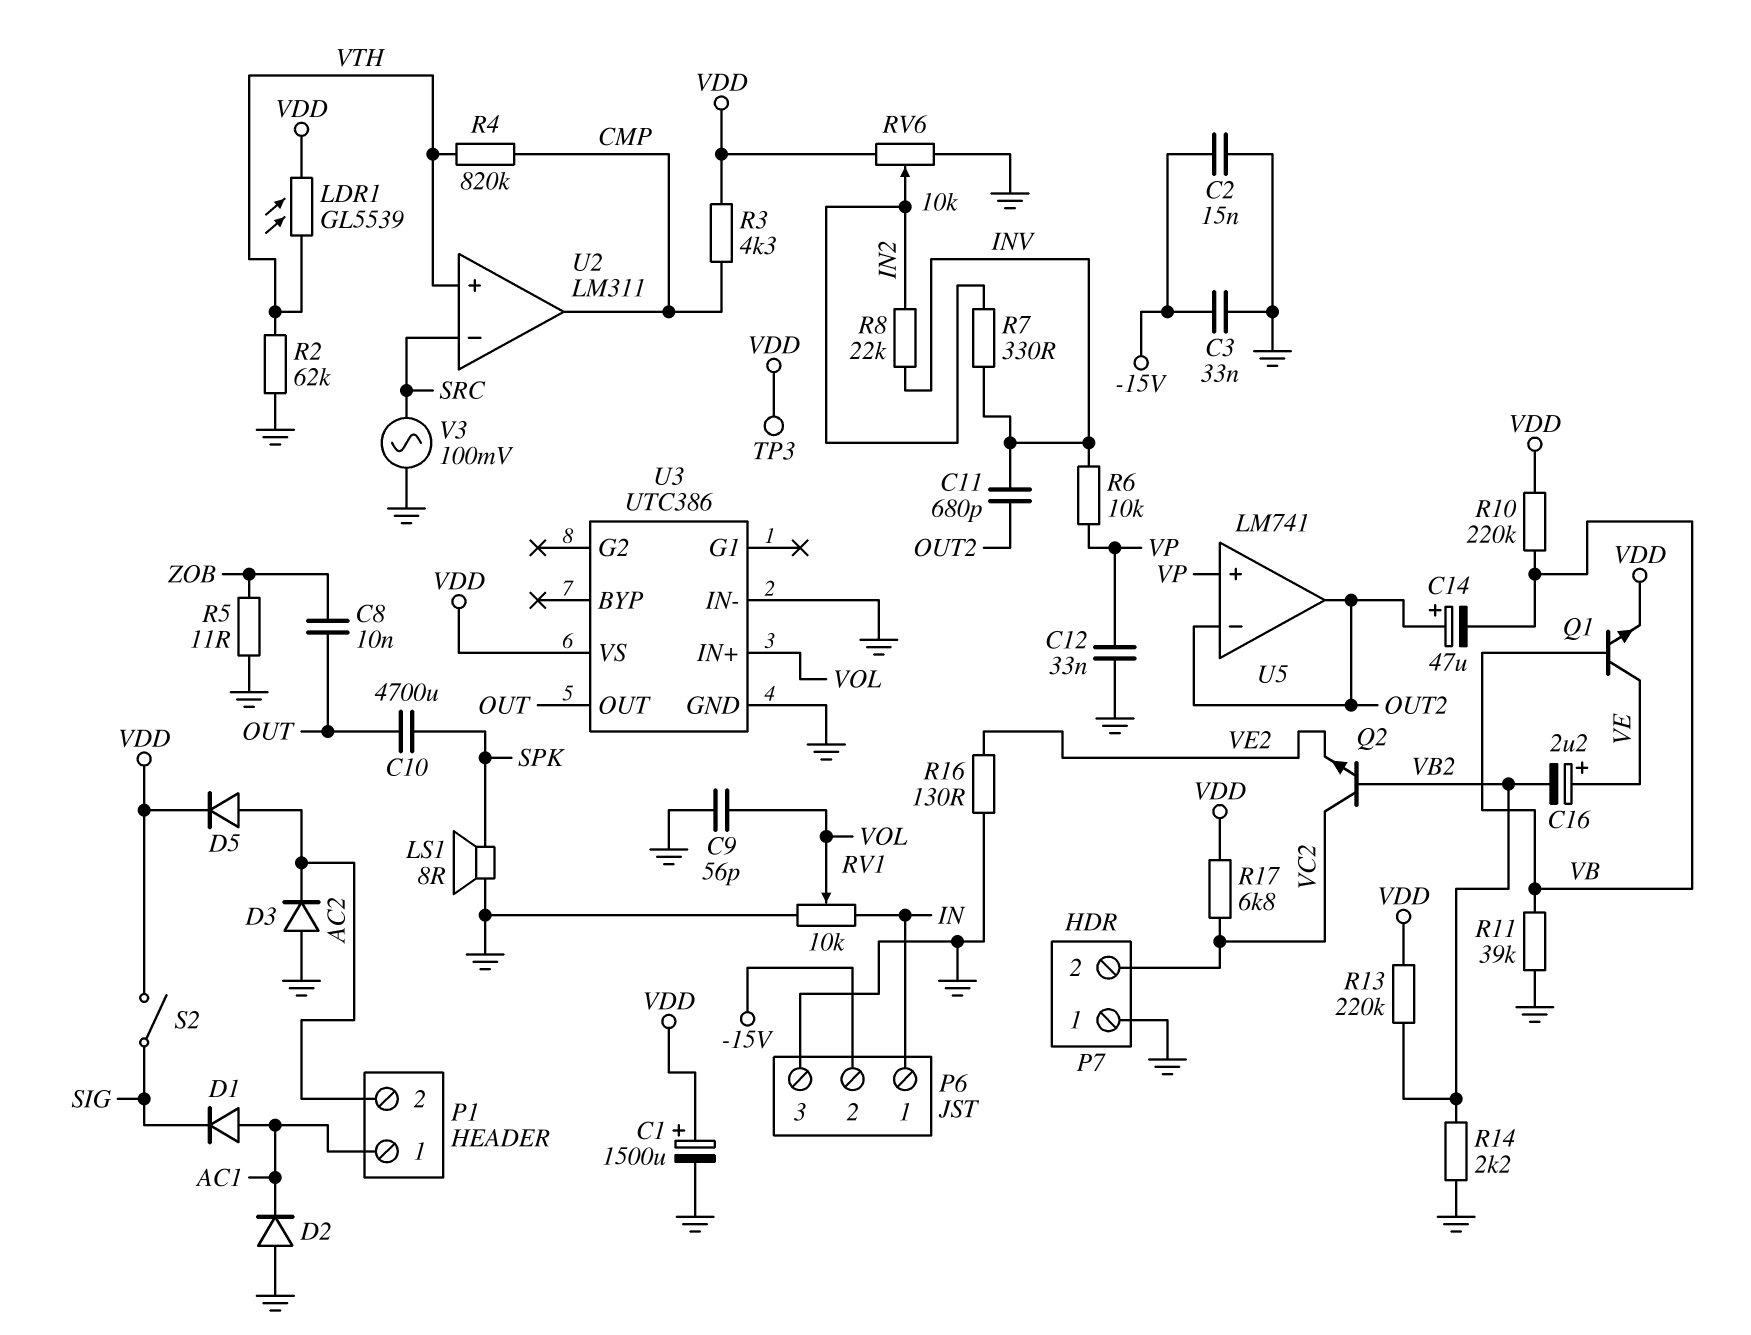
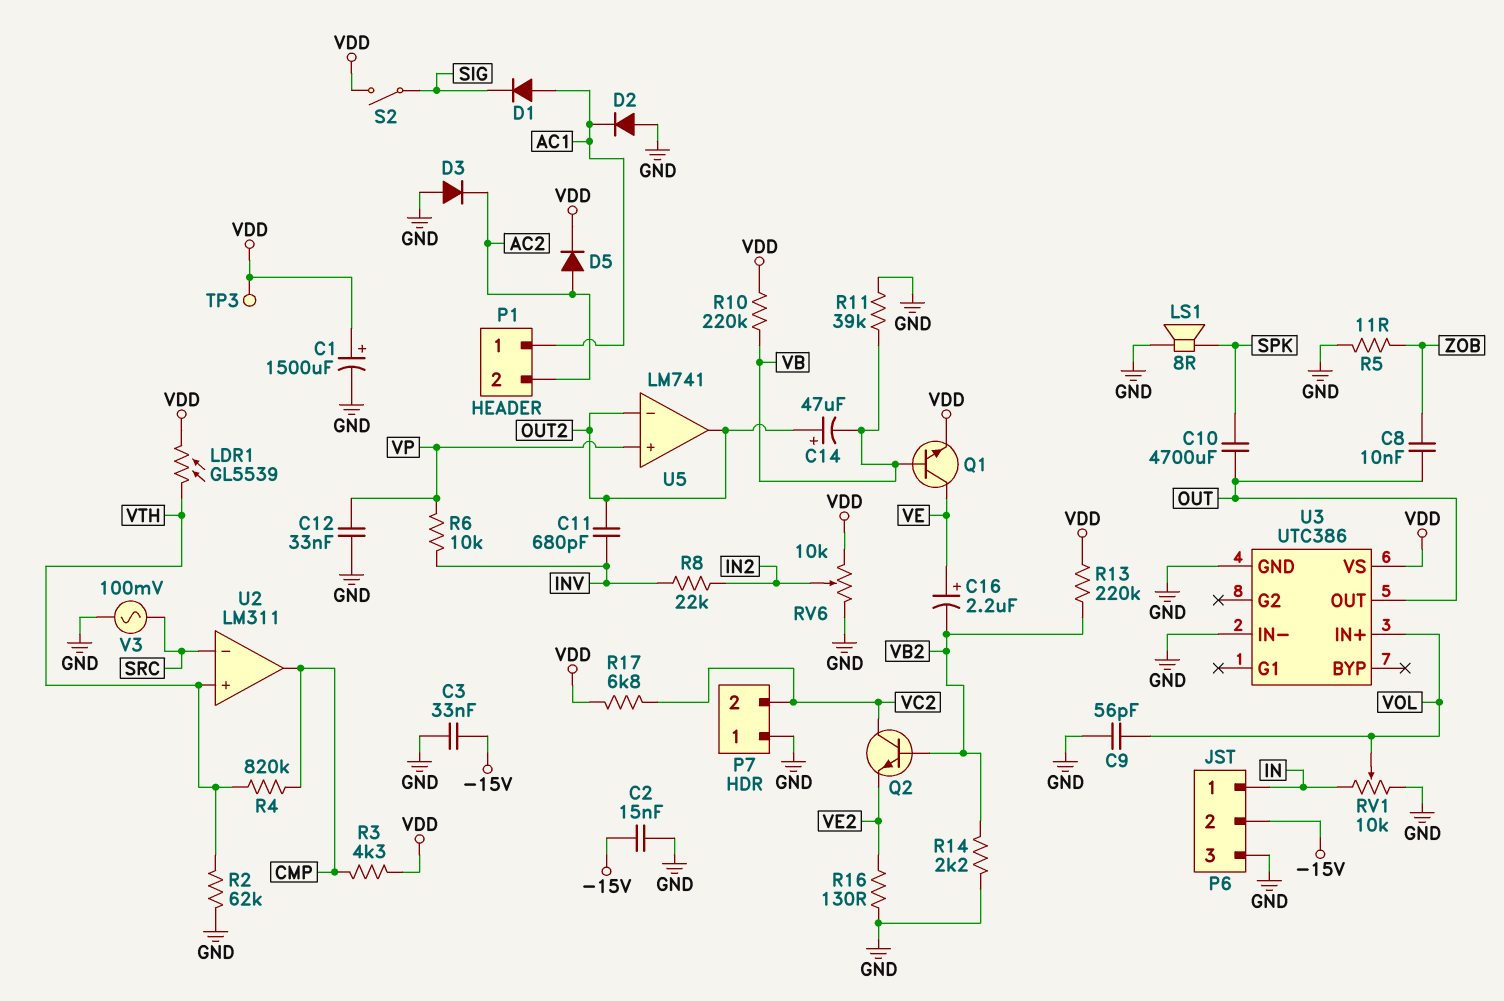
R7: 330 (IN2, INV) -> none

